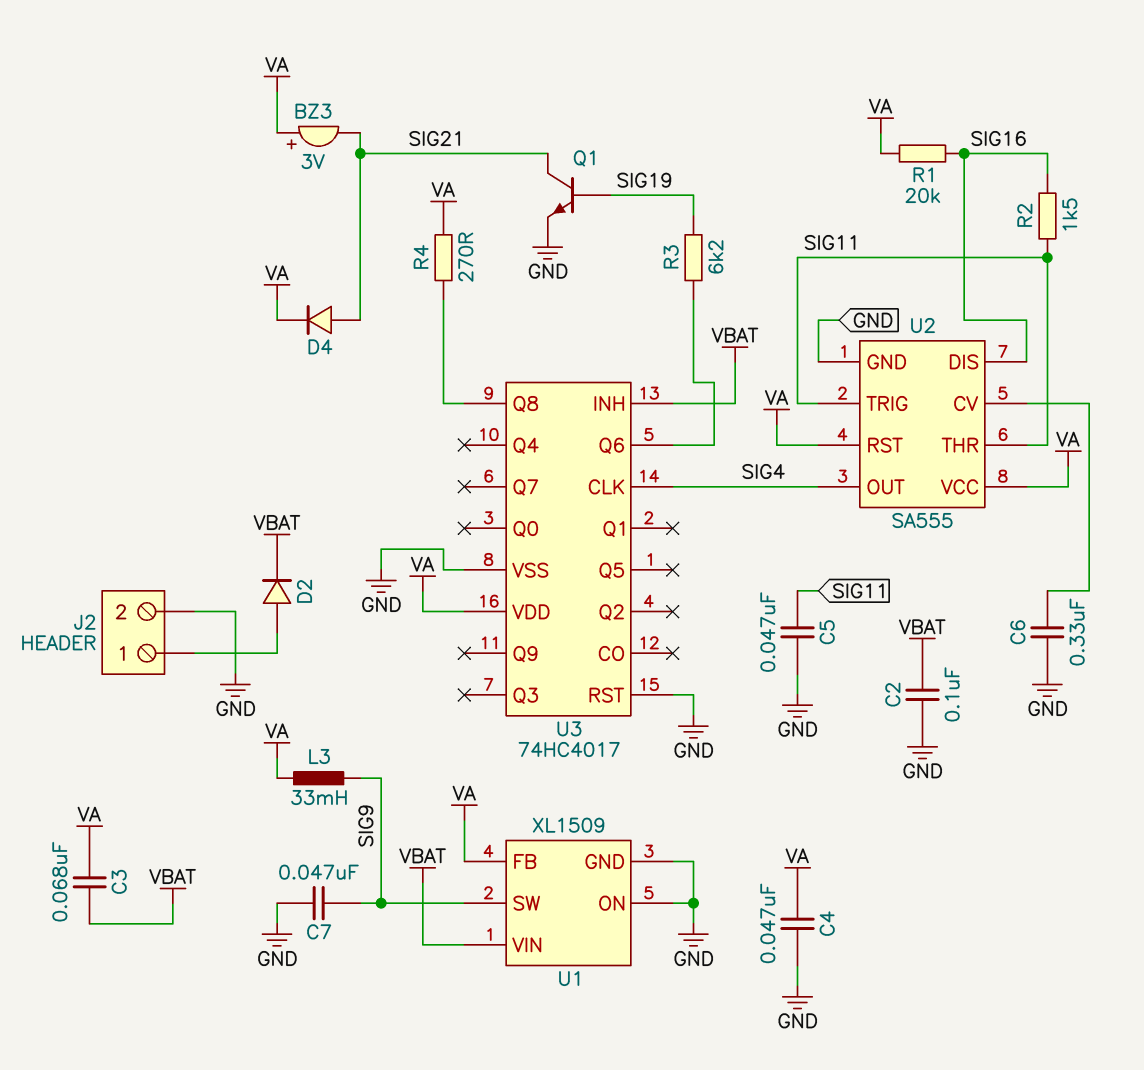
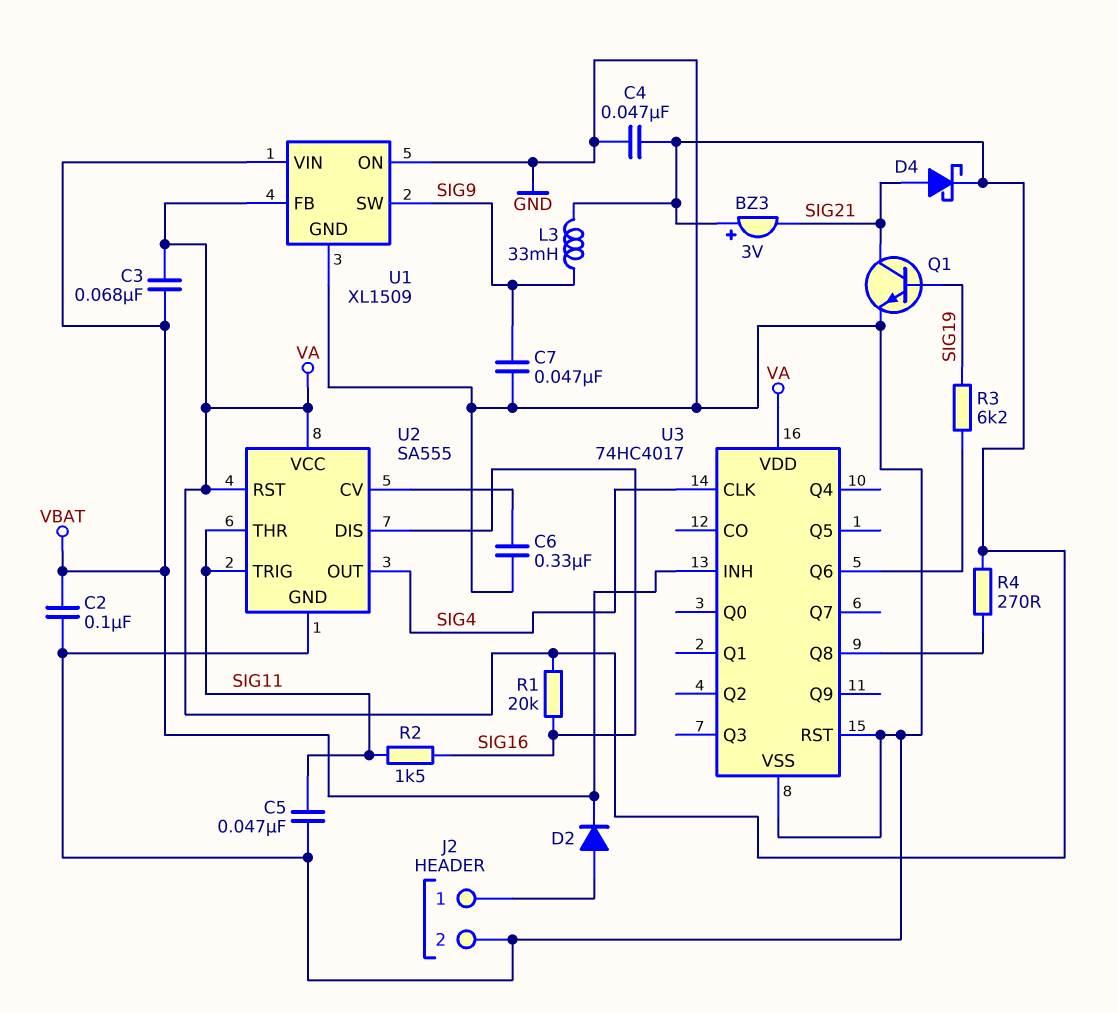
D4: diode (A SIG21, K VA) -> schottky (A SIG21, K VA)

